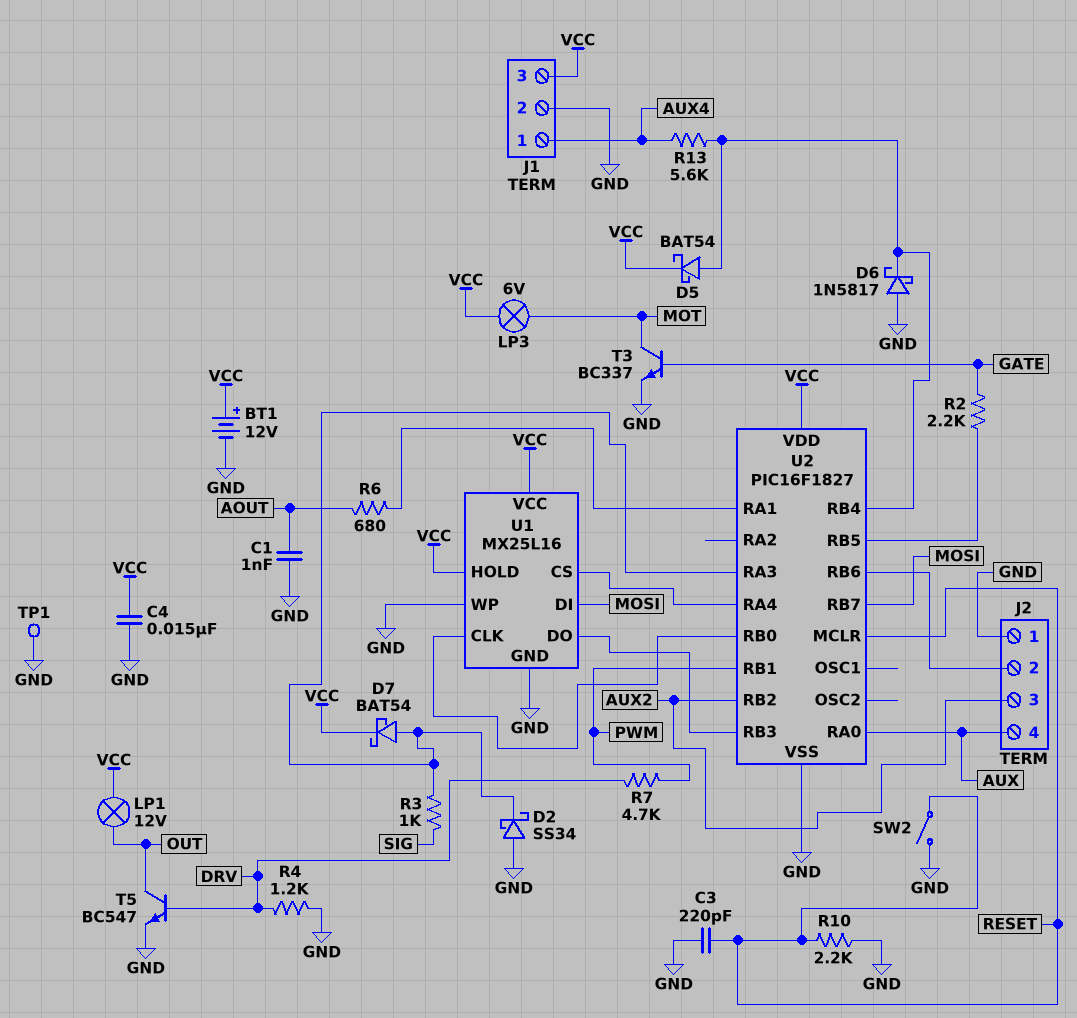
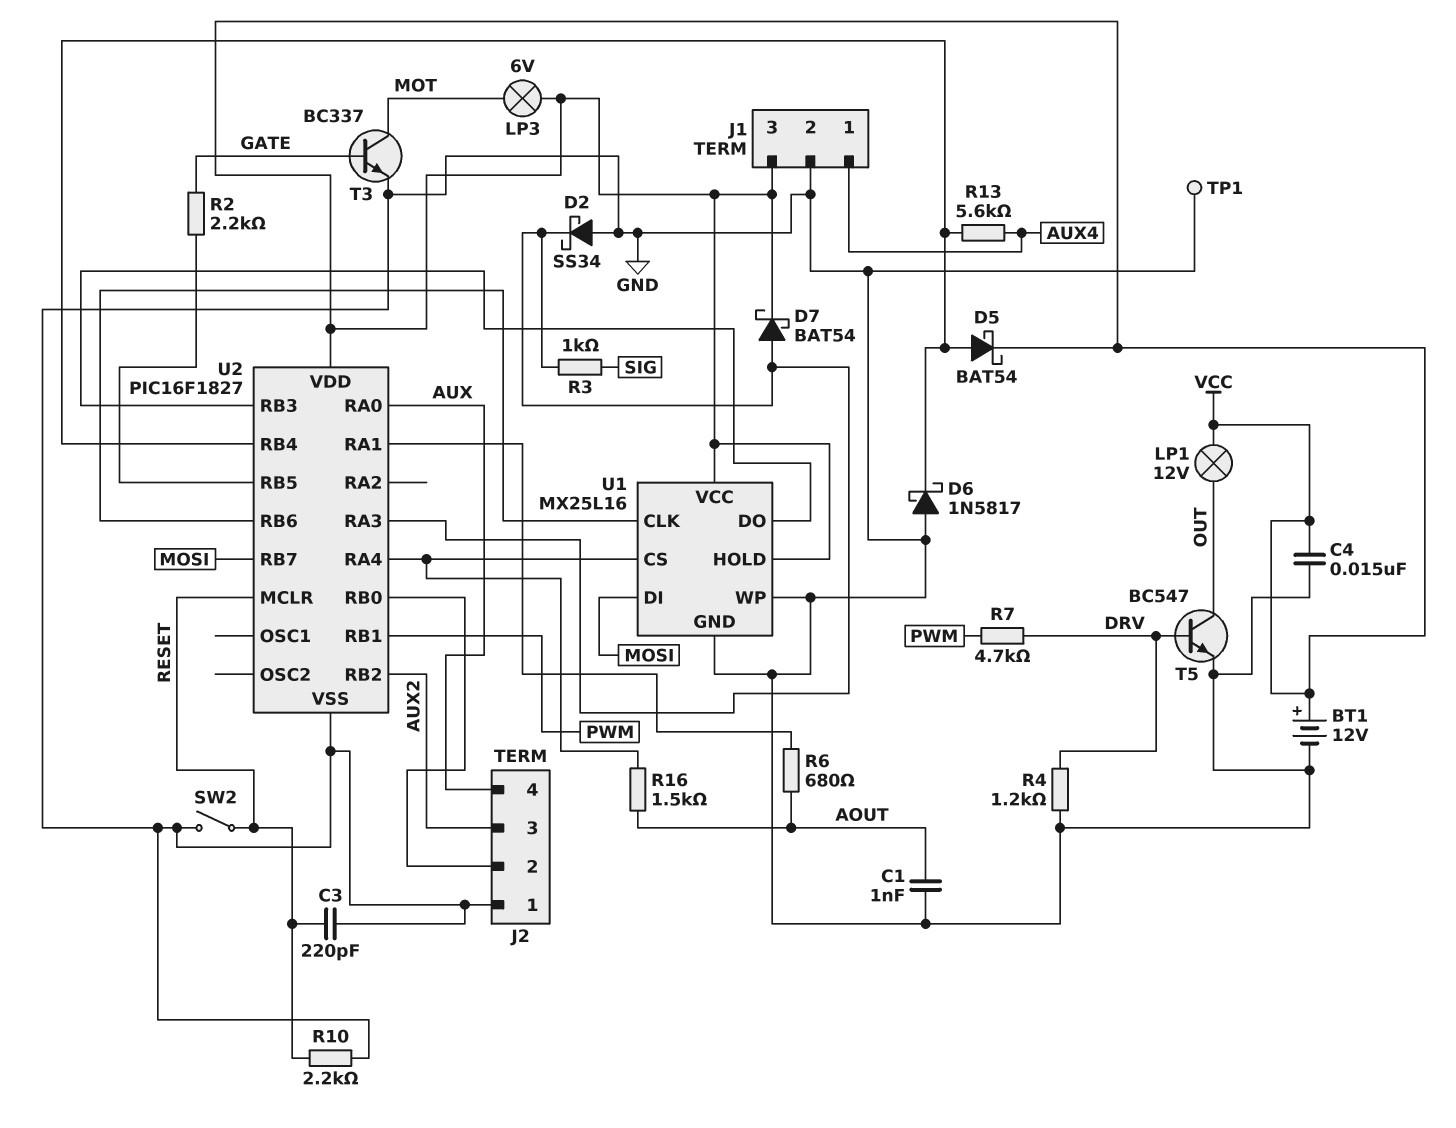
R16: none -> 1.5k (AOUT, U1/CS)
U2 pin RB0: U1/CLK -> J2/2
U2 pin RB6: J2/2 -> U1/CLK

